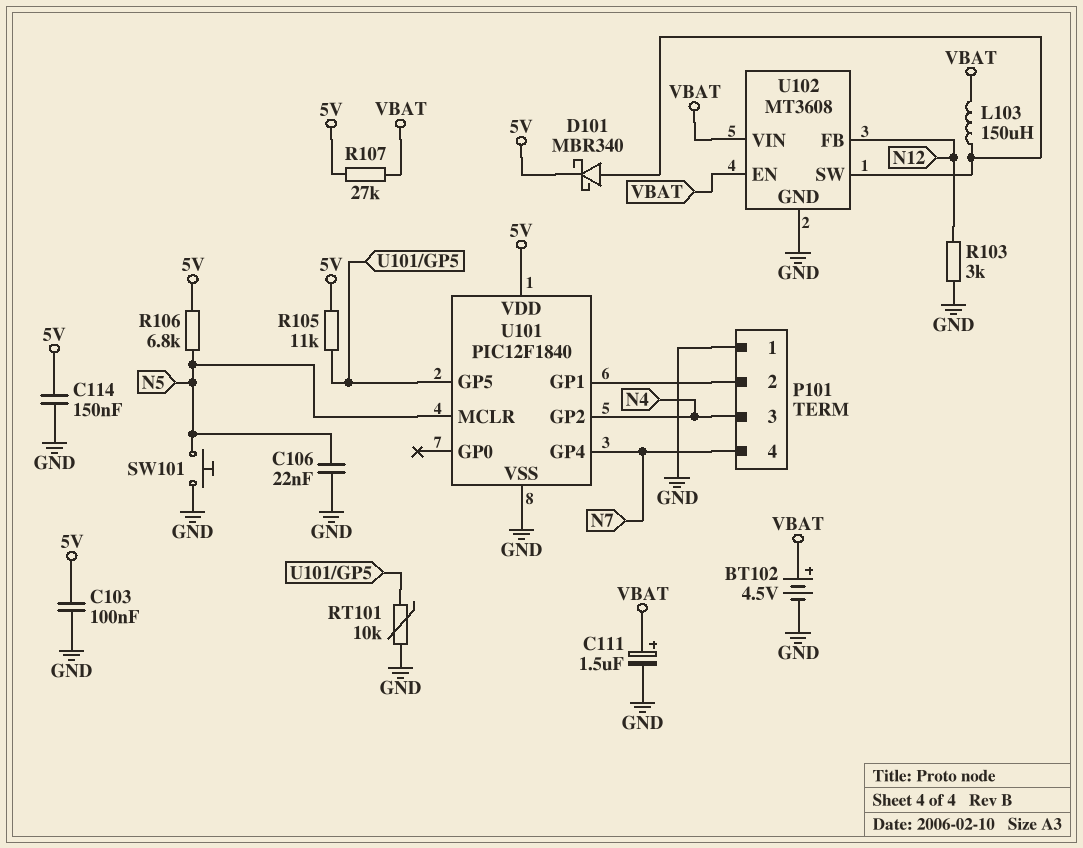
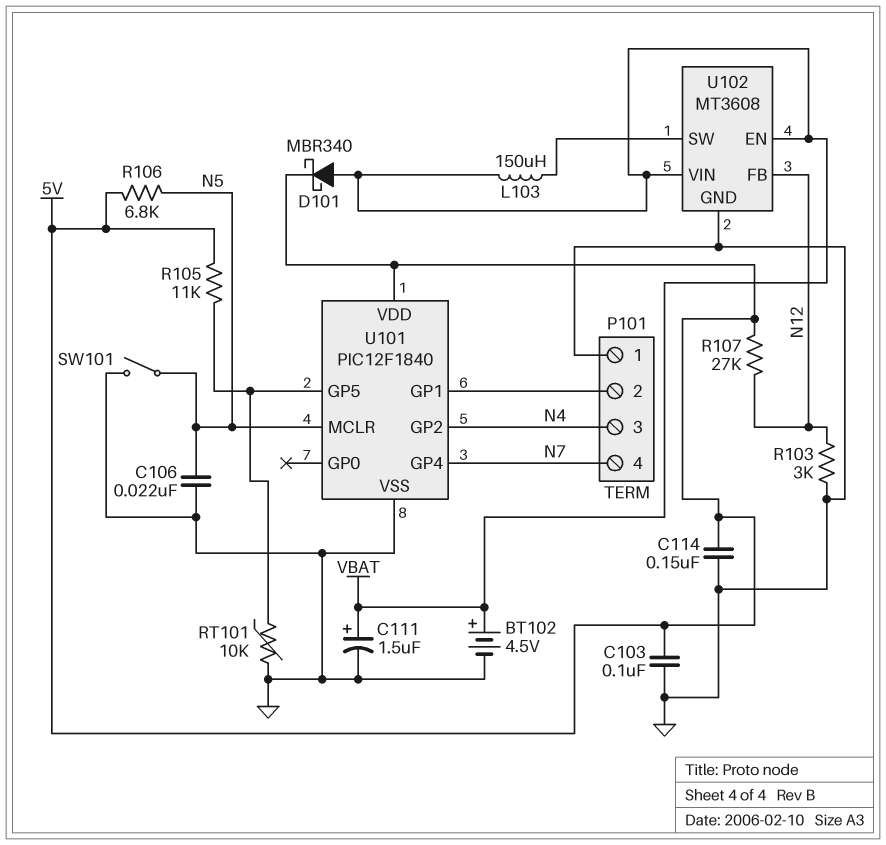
D101: schottky MBR340 (A U102/SW, K 5V) -> schottky MBR340 (A VBAT, K 5V)
R107: 27k (5V, VBAT) -> 27k (5V, N12)
SW101: button (GND, N5) -> switch (GND, N5)

